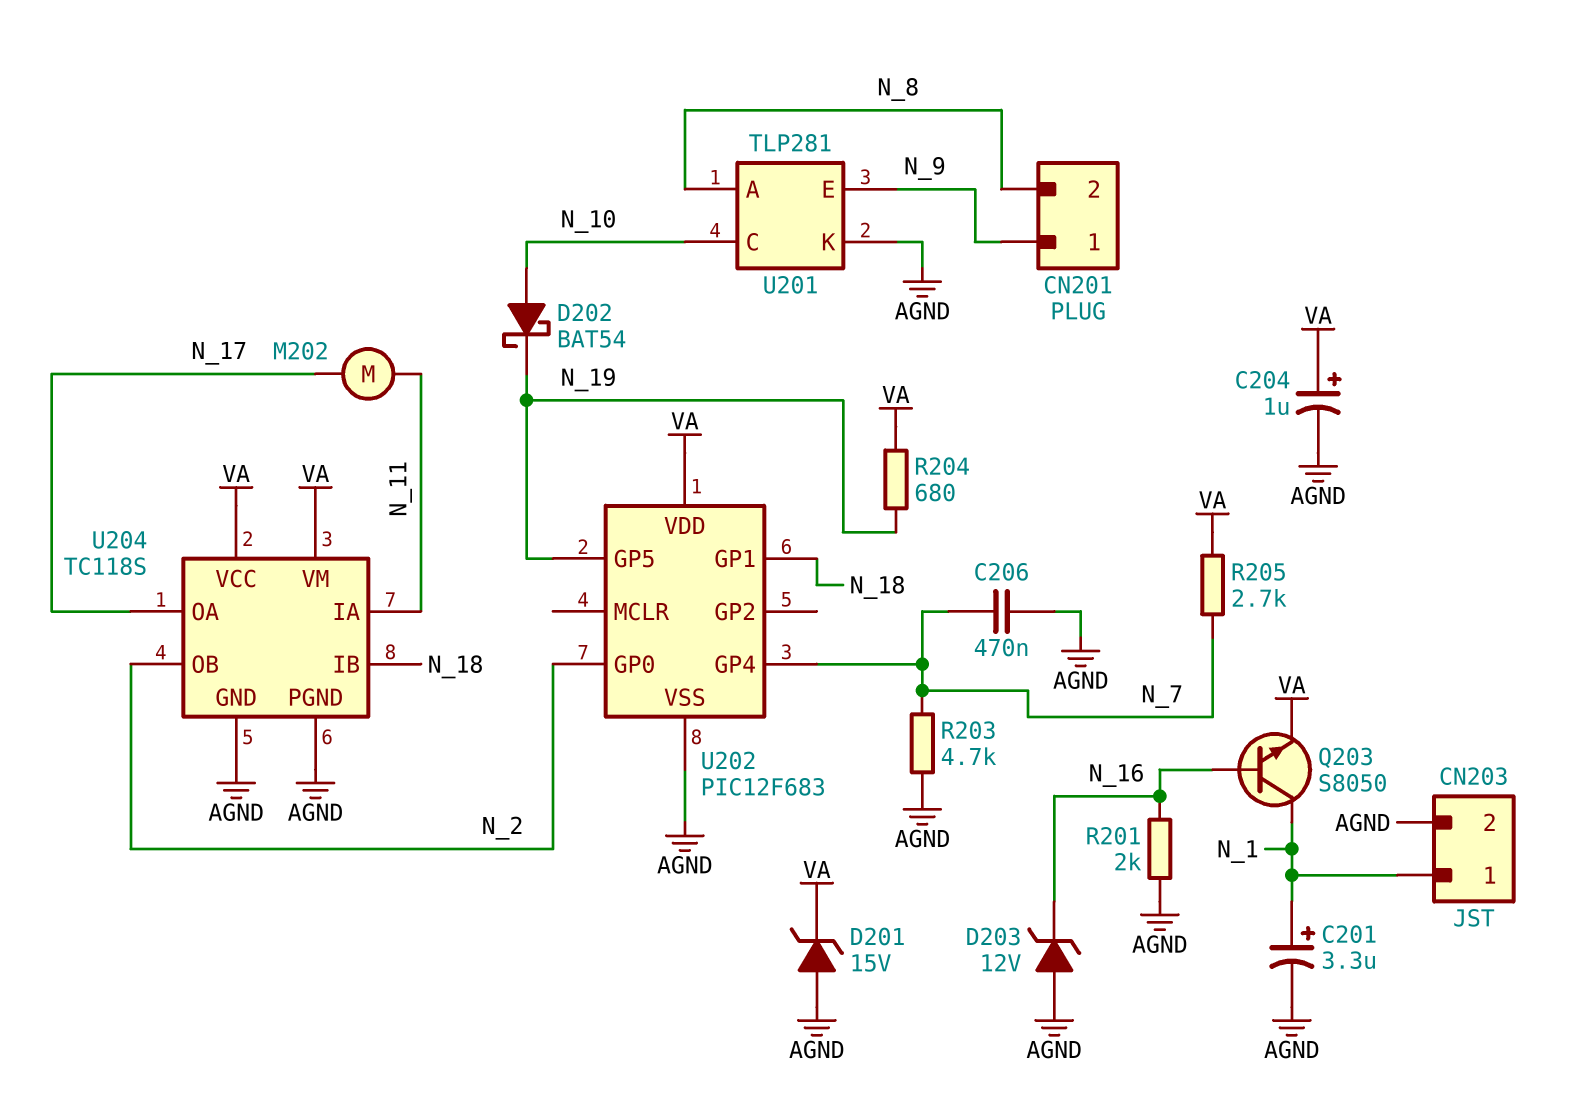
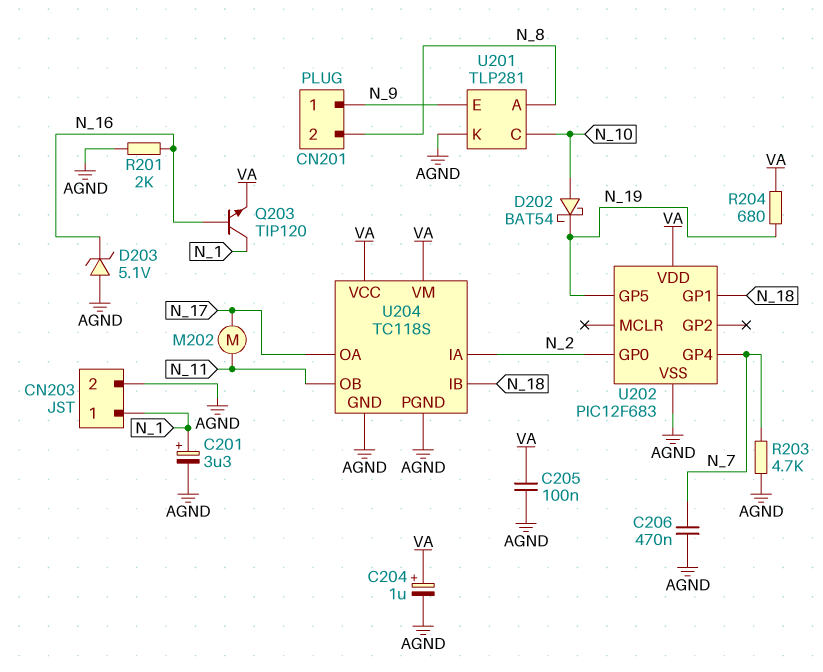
C205: none -> 100nF (AGND, VA)
D201: zener 15V (A AGND, K VA) -> none
D203: zener 12V (A AGND, K N_16) -> zener 5.1V (A AGND, K N_16)
Q203: NPN S8050 (B N_16, C N_1, E VA) -> NPN TIP120 (B N_16, C N_1, E VA)
R205: 2.7k (N_7, VA) -> none
U204 pin IA: N_11 -> N_2
U204 pin OB: N_2 -> N_11

